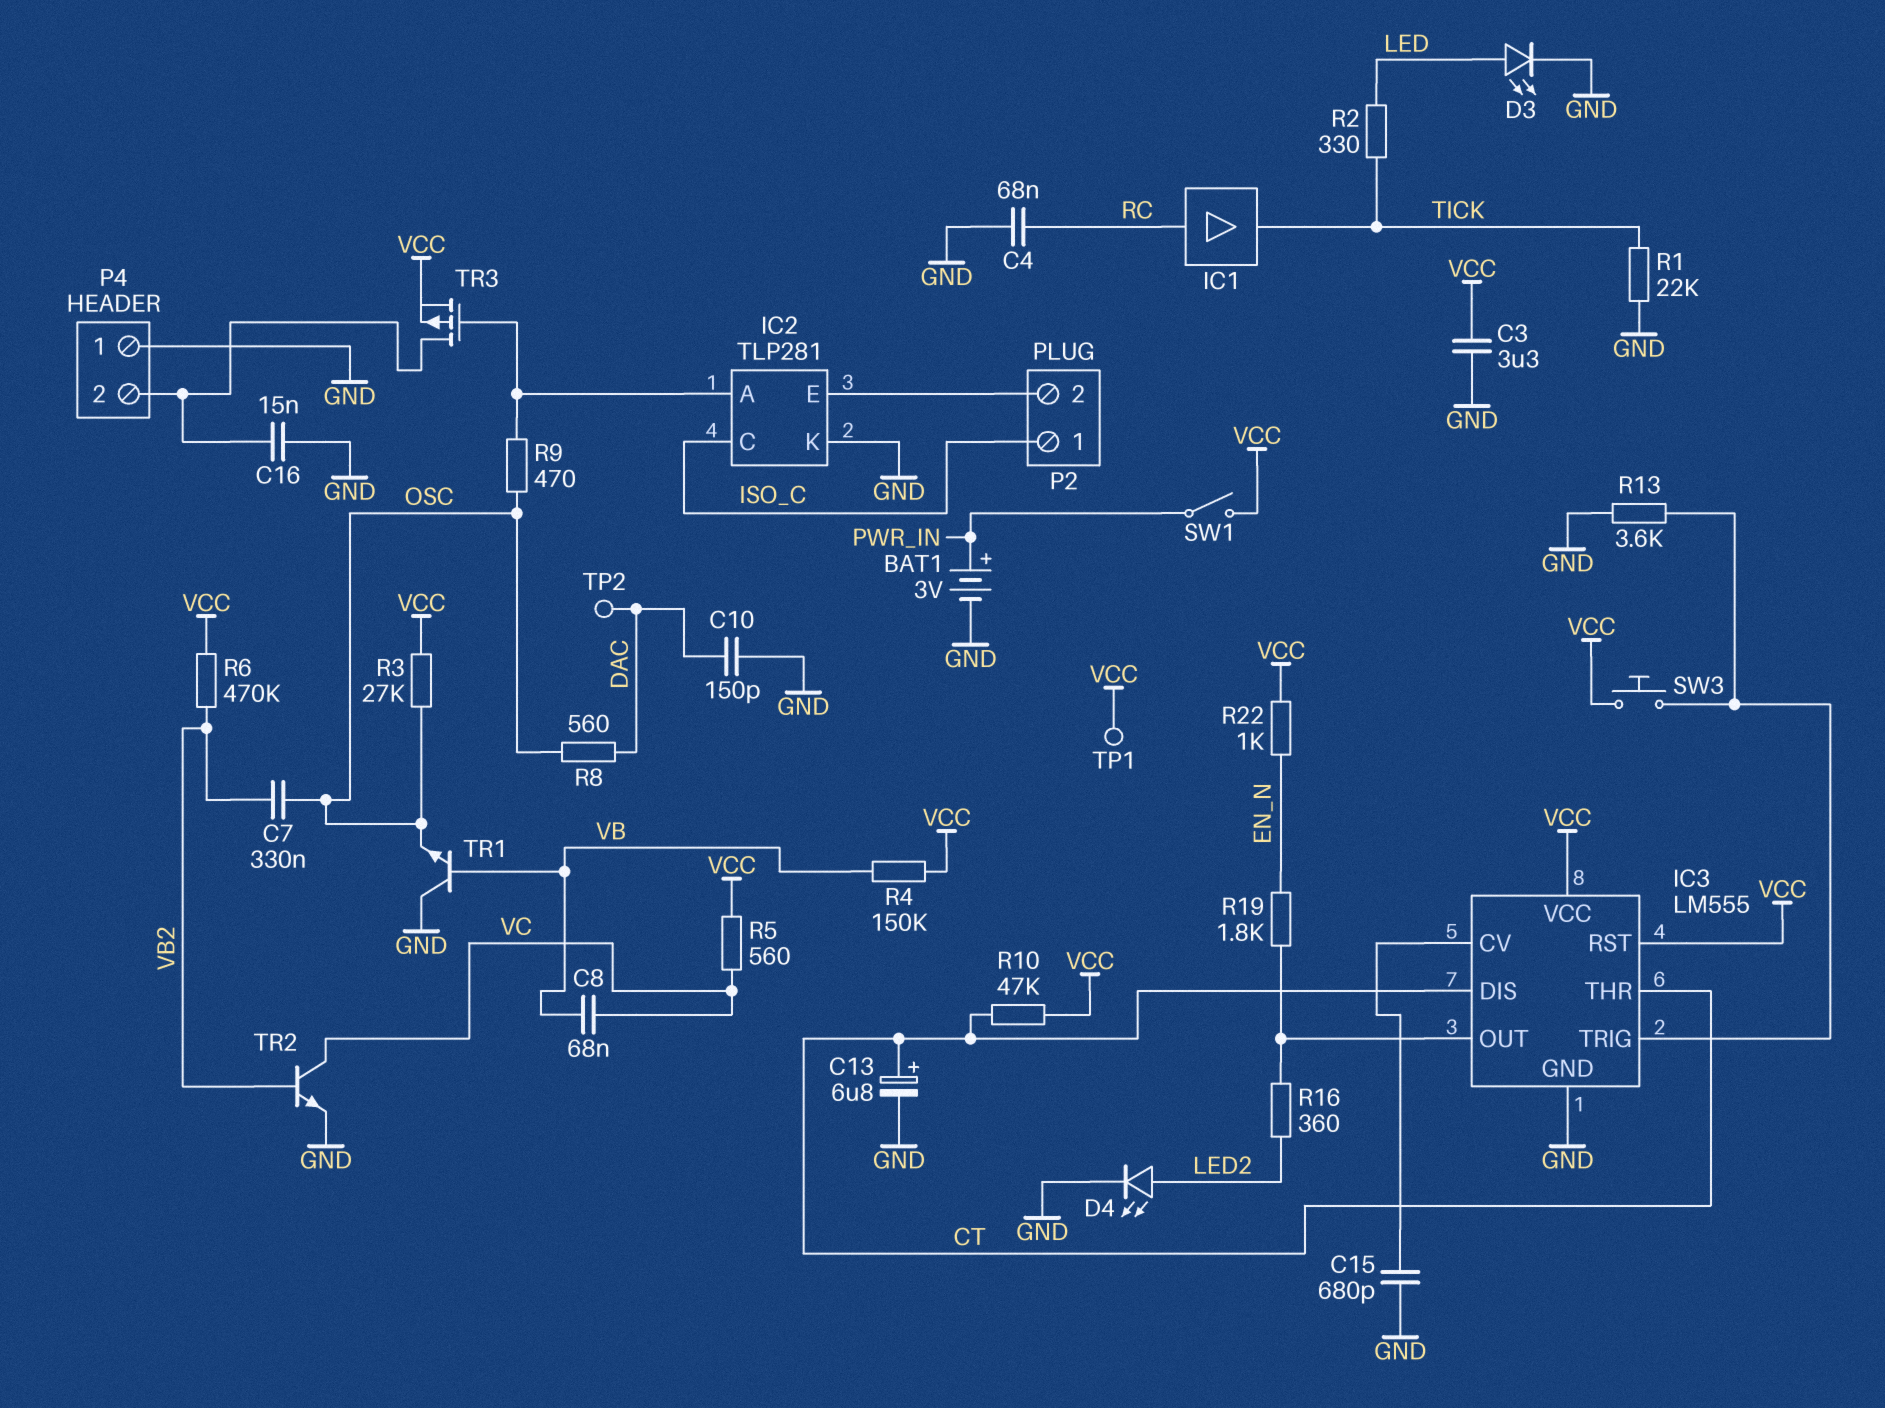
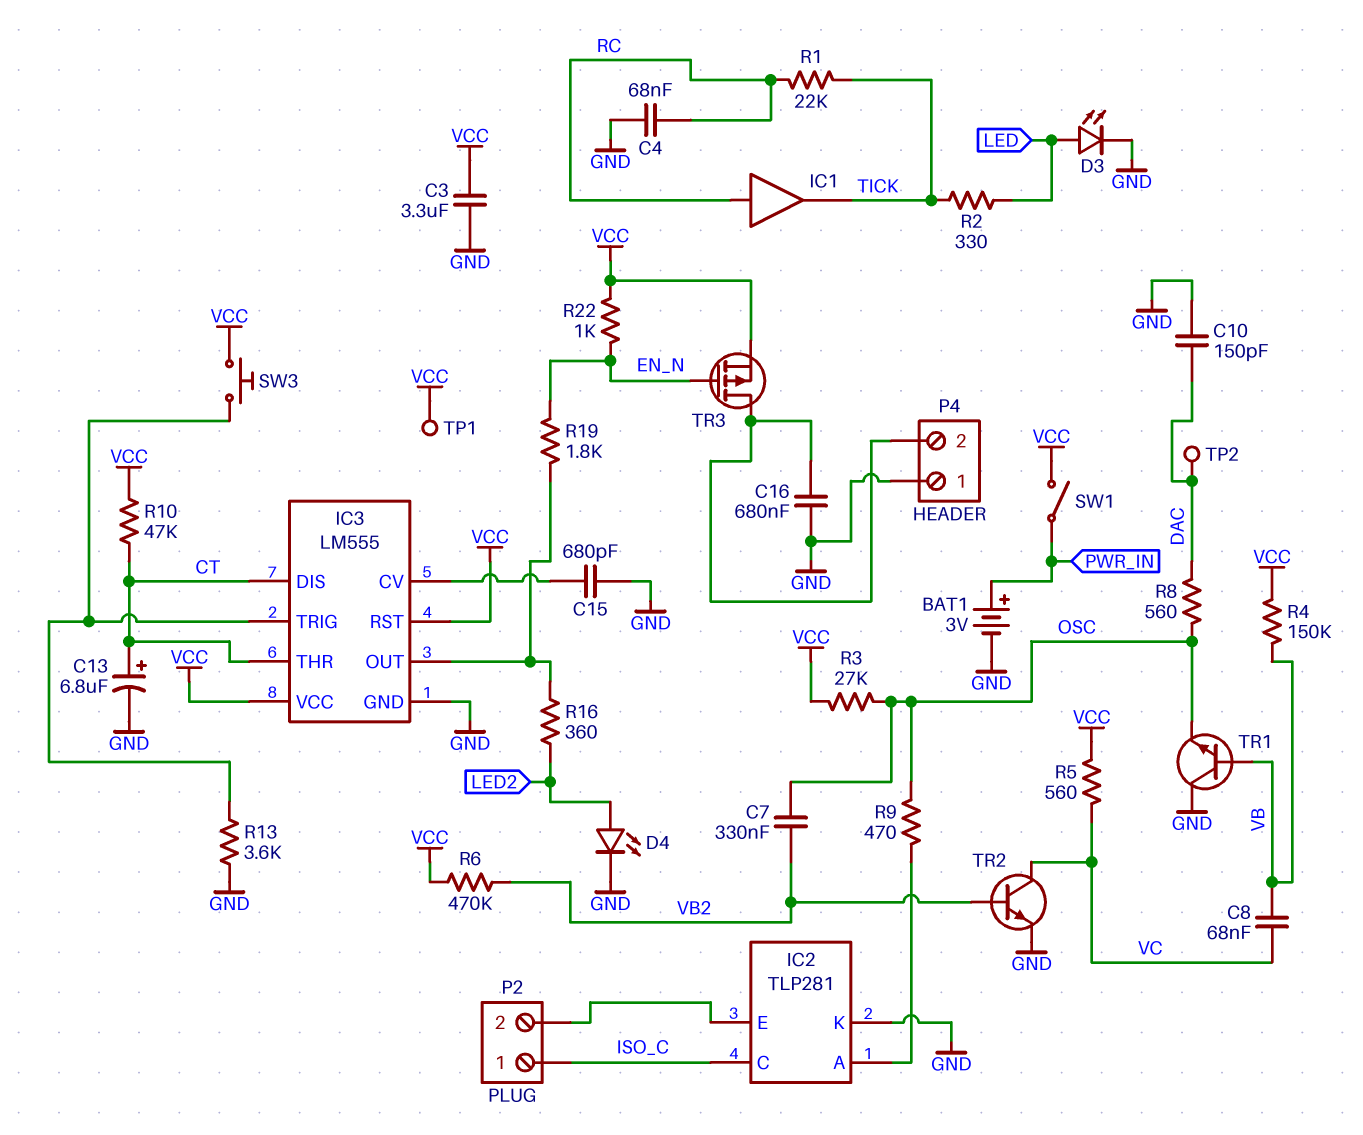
C16: 15nF (GND, P4/2) -> 680nF (GND, P4/2)
R1: 22k (GND, TICK) -> 22k (RC, TICK)
TR3: PMOS (G IC2/A, D P4/2, S VCC) -> PMOS (G EN_N, D P4/2, S VCC)

